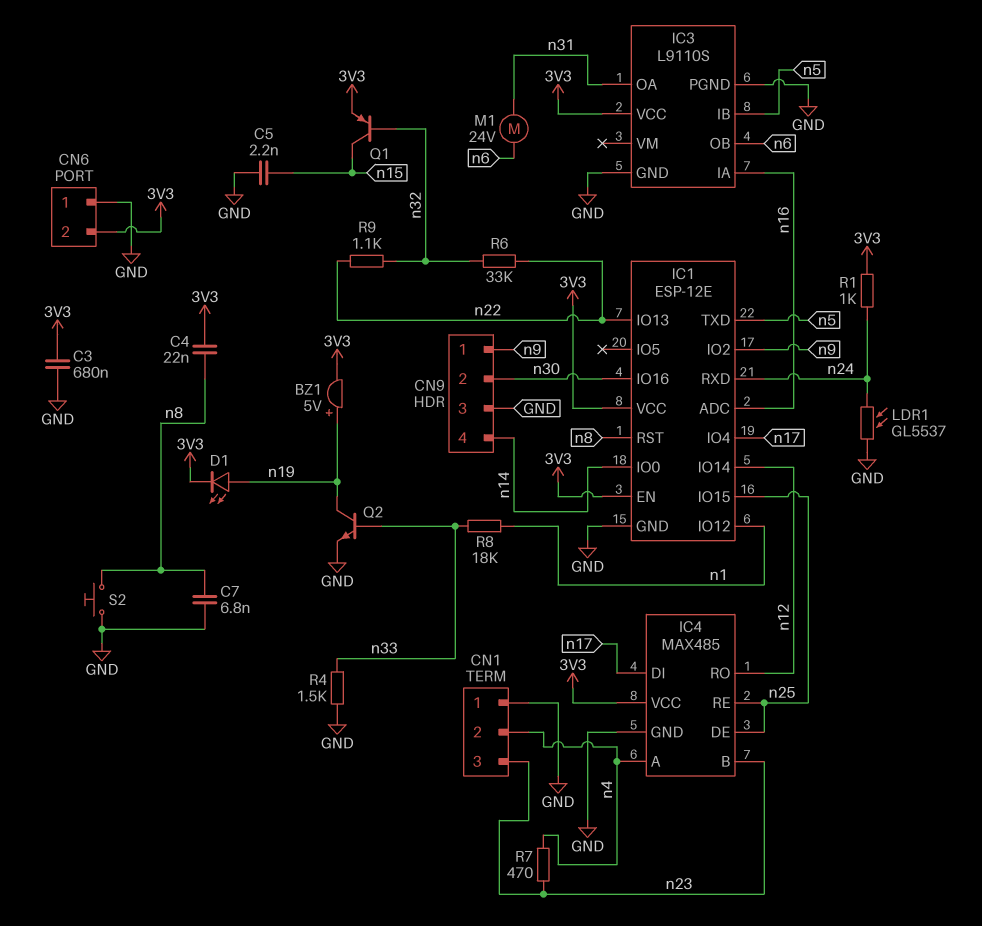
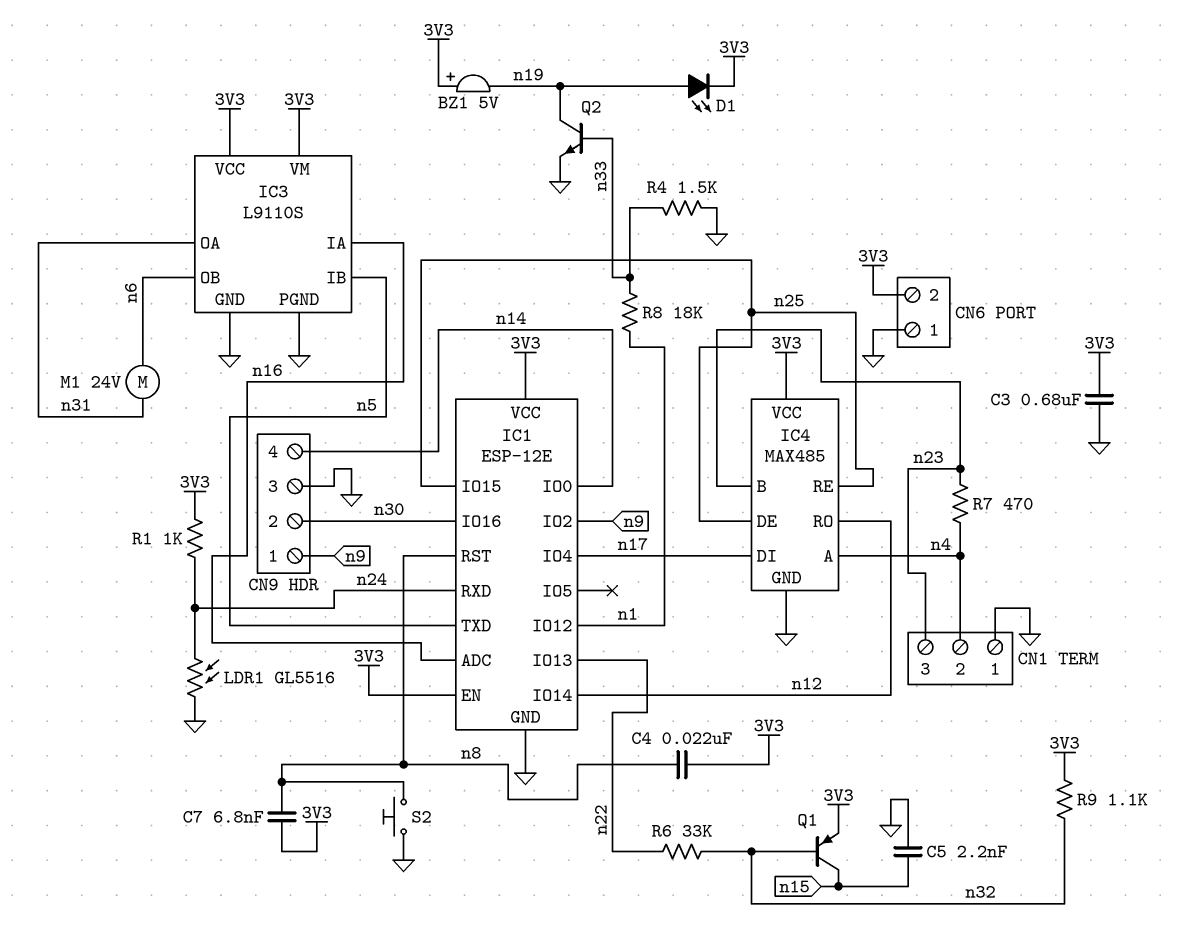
BZ1: buzzer 5V (plus n19, minus 3V3) -> buzzer 5V (plus 3V3, minus n19)
C7: 6.8nF (GND, n8) -> 6.8nF (3V3, n8)
IC3 pin VM: none -> 3V3
LDR1: GL5537 (GND, n24) -> GL5516 (GND, n24)
R9: 1.1k (n22, n32) -> 1.1k (3V3, n32)

